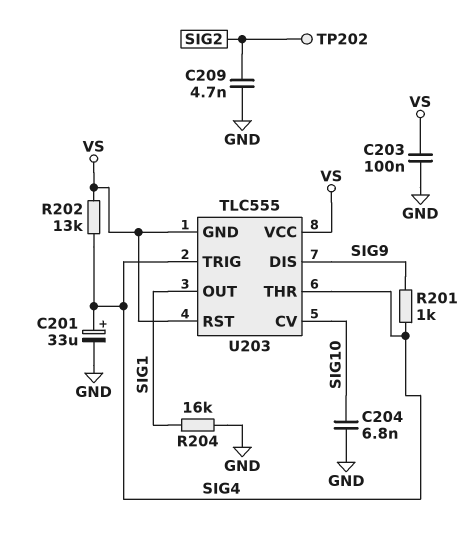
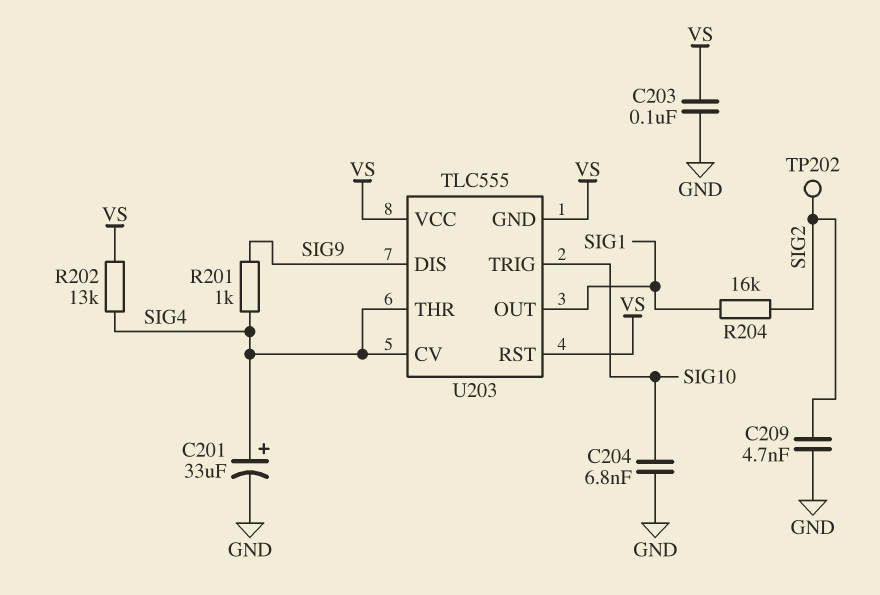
R204: 16k (GND, SIG1) -> 16k (SIG1, SIG2)
U203 pin CV: SIG10 -> SIG4
U203 pin TRIG: SIG4 -> SIG10

